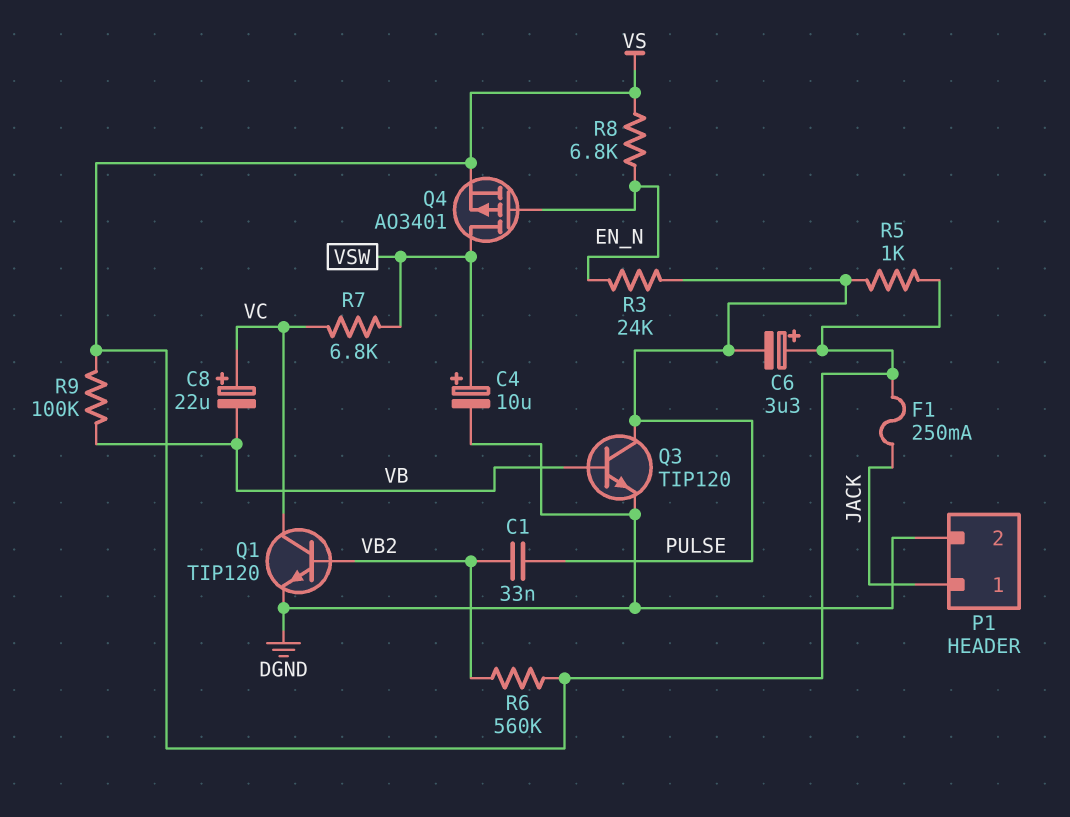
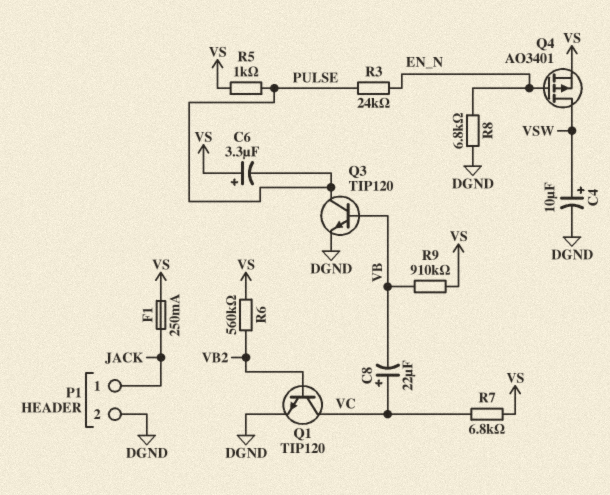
C1: 33nF (PULSE, VB2) -> none
R7: 6.8k (VC, VSW) -> 6.8k (VC, VS)
R8: 6.8k (EN_N, VS) -> 6.8k (DGND, EN_N)
R9: 100k (VB, VS) -> 910k (VB, VS)

